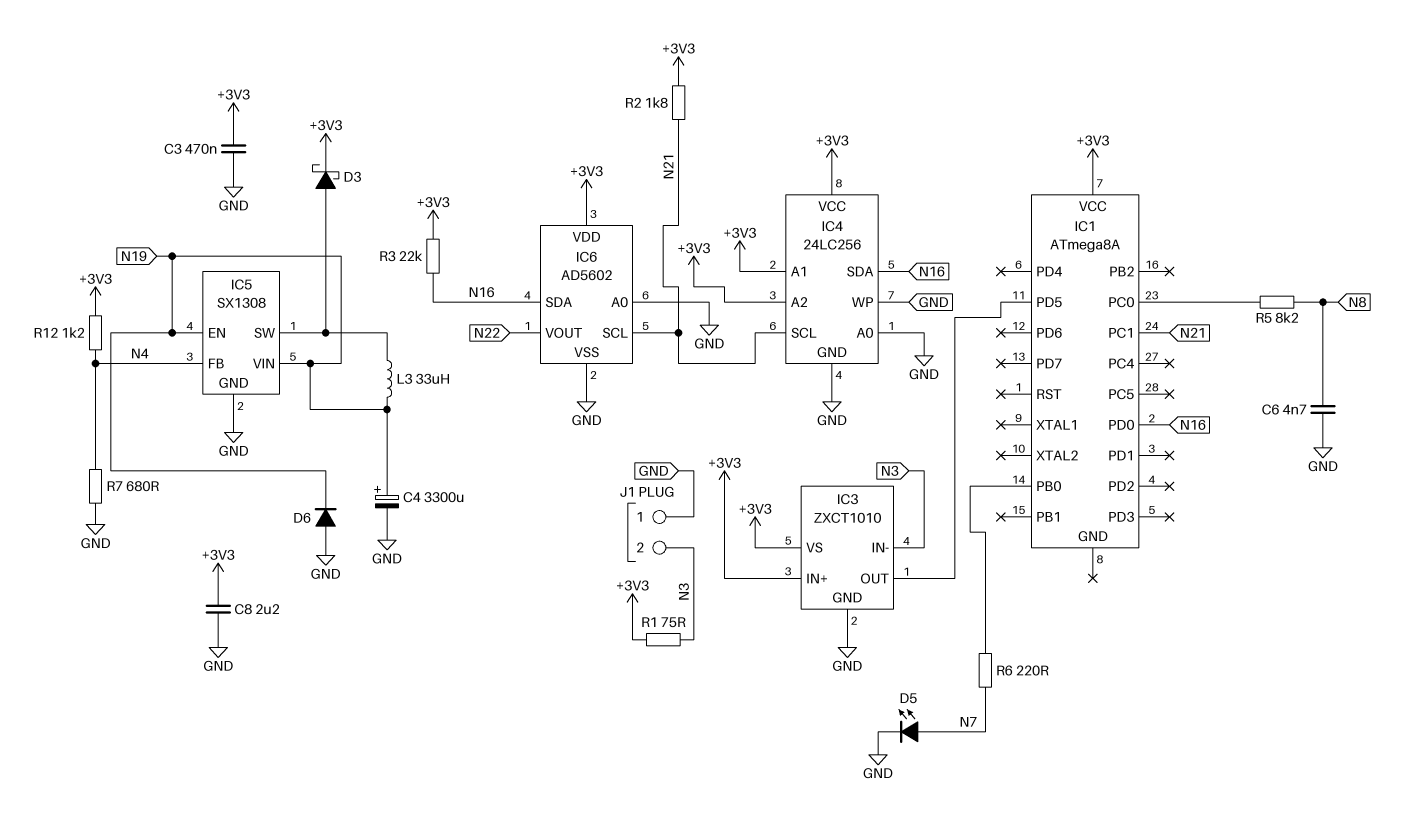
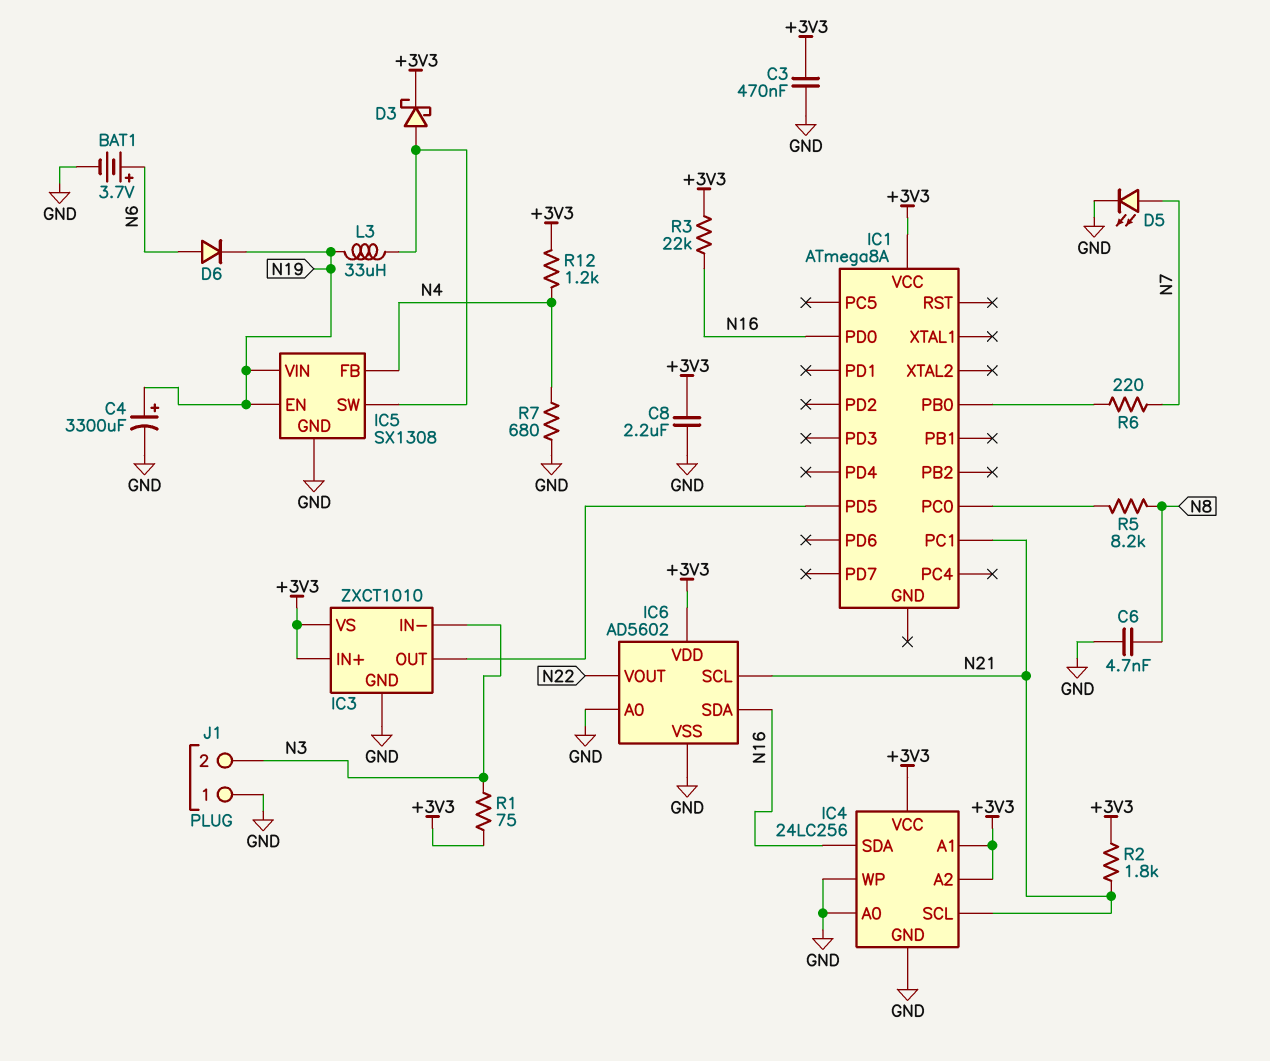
BAT1: none -> 3.7V (plus N6, minus GND)
D6: diode (A GND, K N19) -> diode (A N6, K N19)

